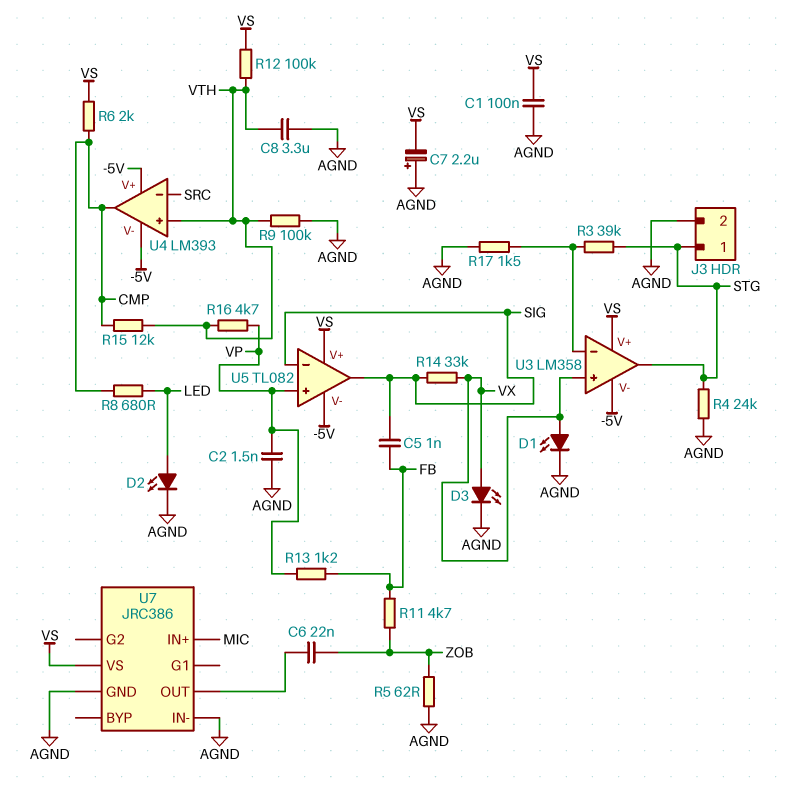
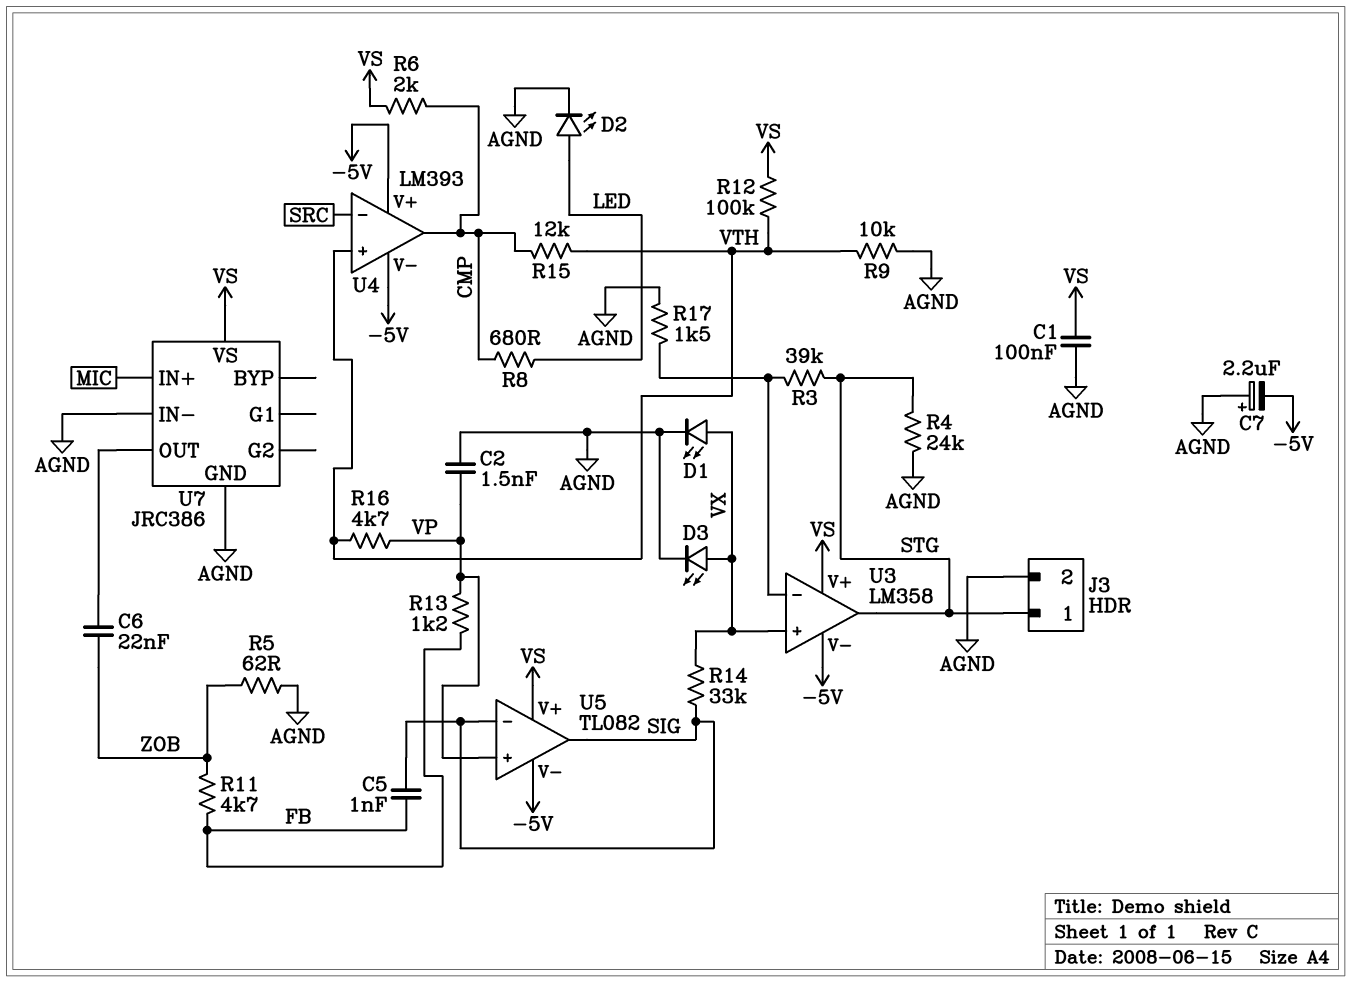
C7: 2.2uF (plus AGND, minus VS) -> 2.2uF (plus AGND, minus -5V)
C8: 3.3uF (AGND, VTH) -> none
R9: 100k (AGND, VTH) -> 10k (AGND, VTH)

